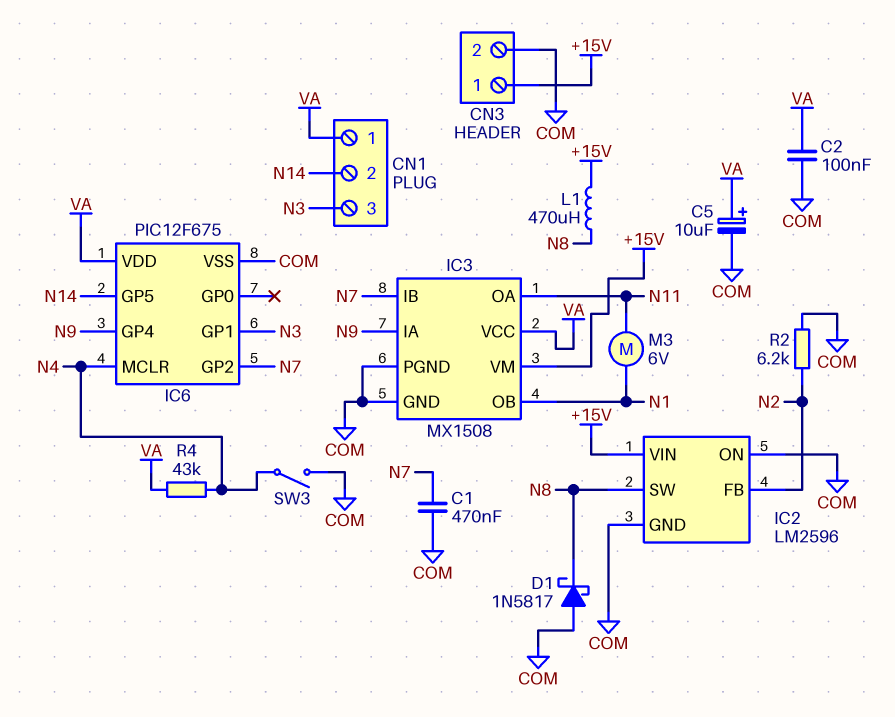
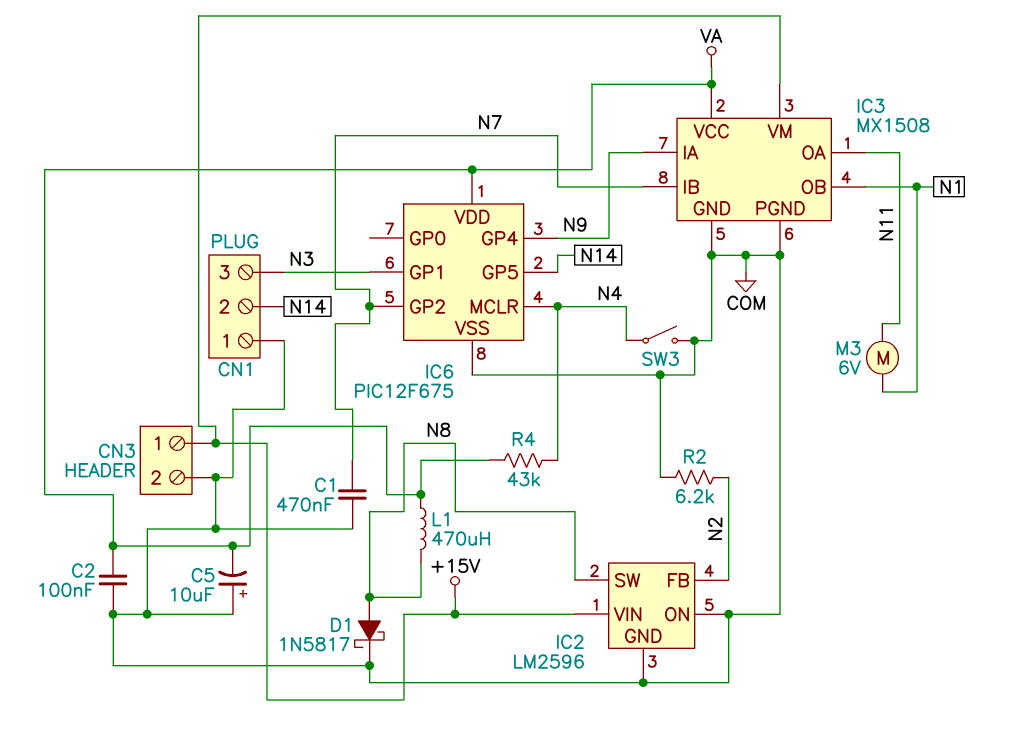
C5: 10uF (plus VA, minus COM) -> 10uF (plus COM, minus VA)
CN1 pin 1: VA -> COM
D1: schottky 1N5817 (A COM, K N8) -> schottky 1N5817 (A N8, K COM)
L1: 470uH (+15V, N8) -> 470uH (N8, VA)

